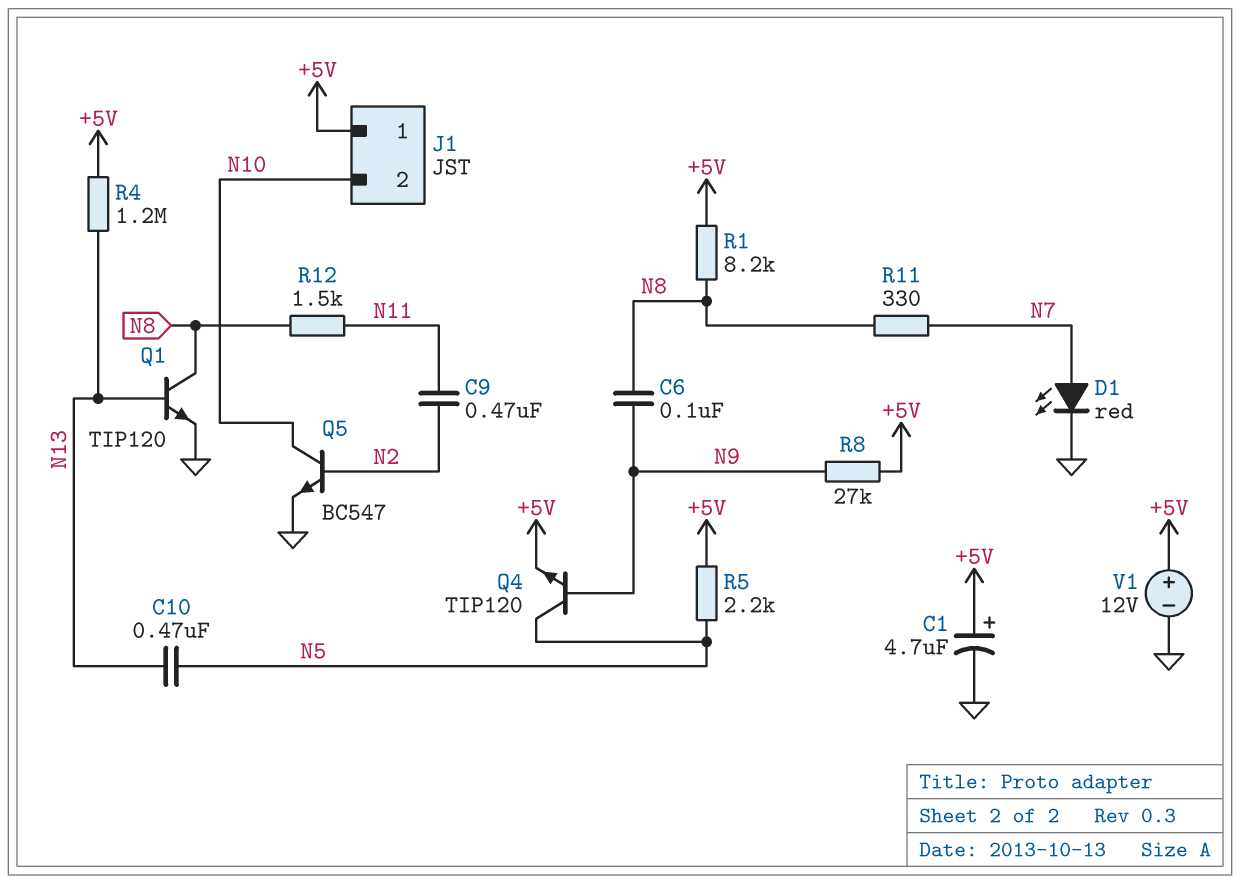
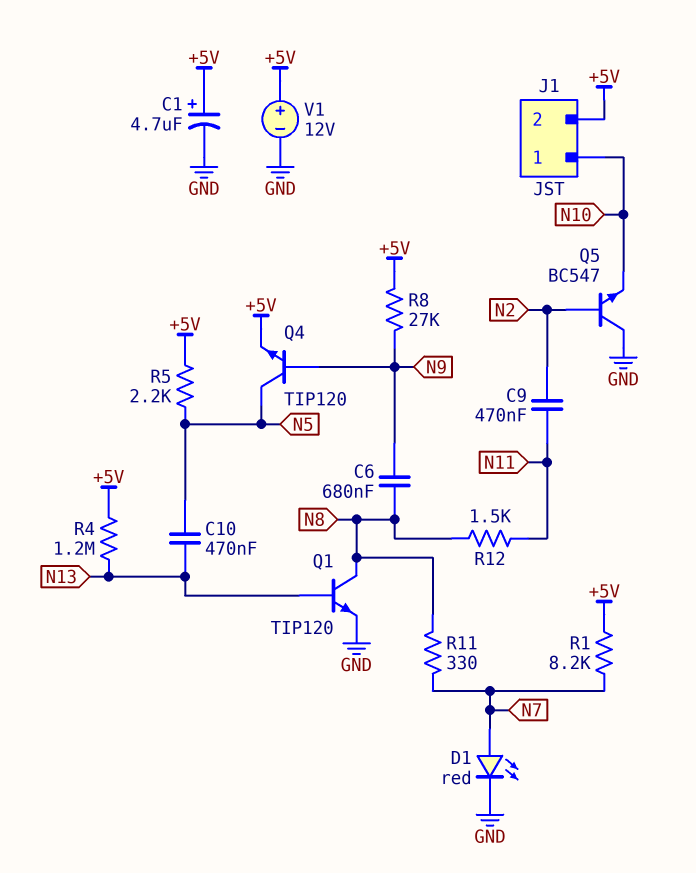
C6: 100nF (N8, N9) -> 680nF (N8, N9)
J1 pin 1: +5V -> N10
J1 pin 2: N10 -> +5V
Q5: NPN BC547 (B N2, C N10, E GND) -> NPN BC547 (B N2, C GND, E N10)
R1: 8.2k (+5V, N8) -> 8.2k (+5V, N7)

